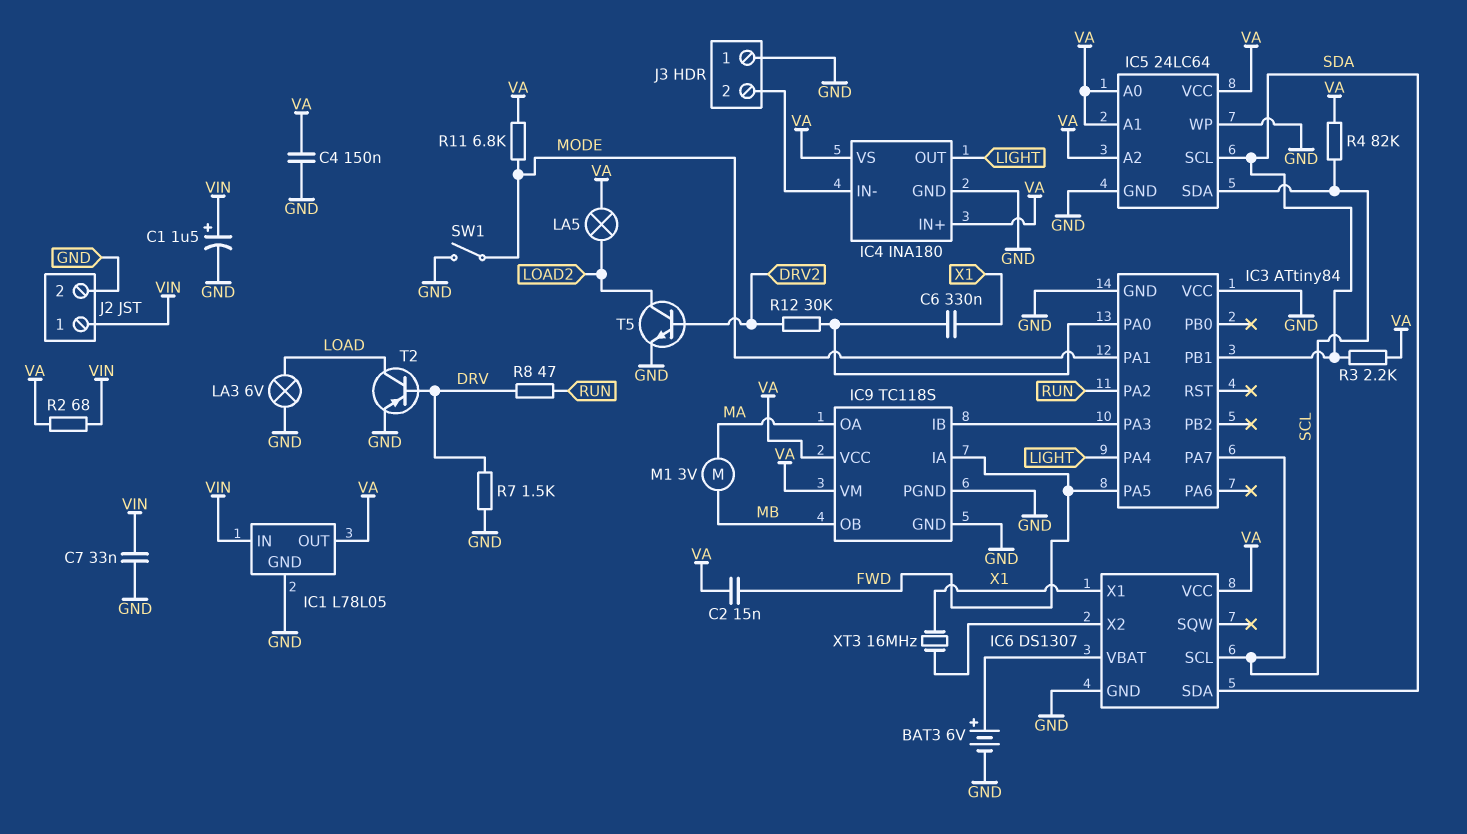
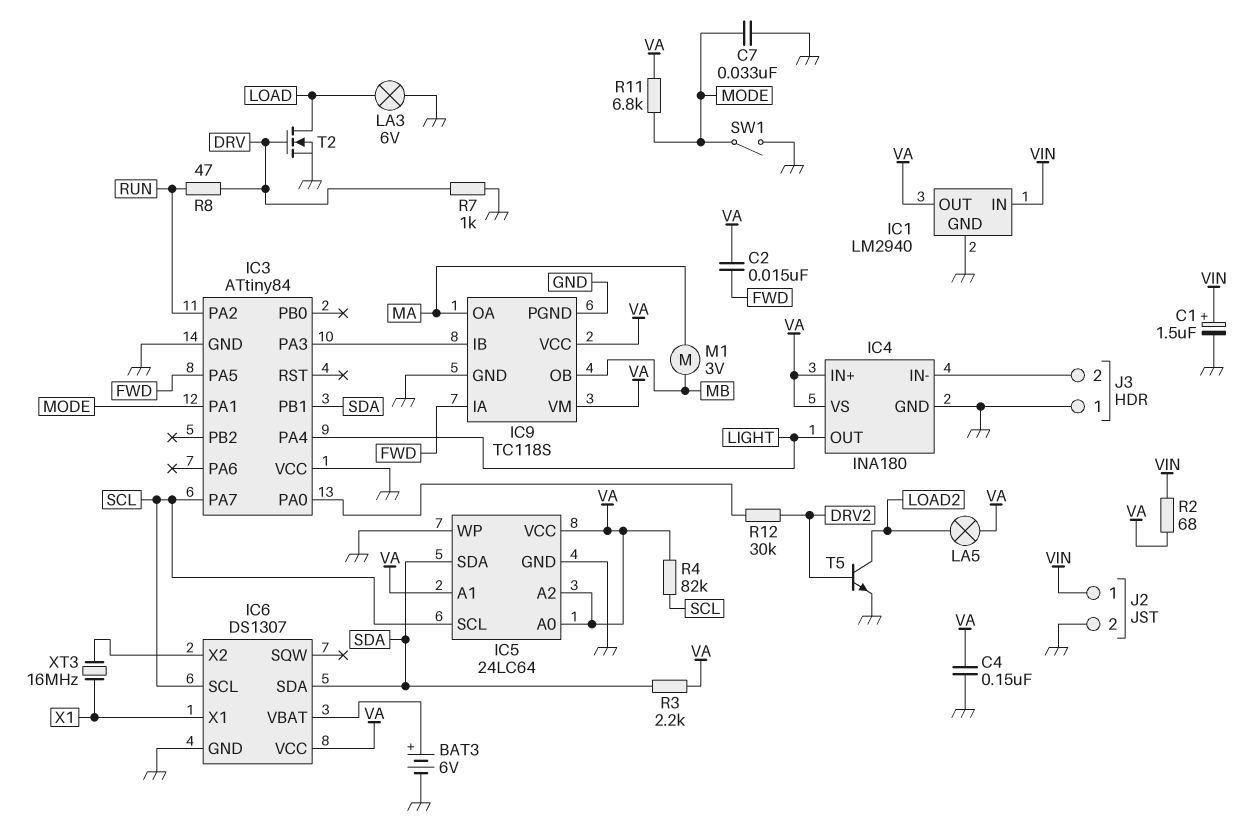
C6: 330nF (IC3/PA0, X1) -> none
C7: 33nF (GND, VIN) -> 33nF (GND, MODE)
IC1: L78L05 -> LM2940
IC5 pin SCL: SDA -> SCL
IC5 pin SDA: SCL -> SDA
R7: 1.5k (DRV, GND) -> 1k (DRV, GND)
T2: PNP (B DRV, C LOAD, E GND) -> NMOS (G DRV, D LOAD, S GND)

